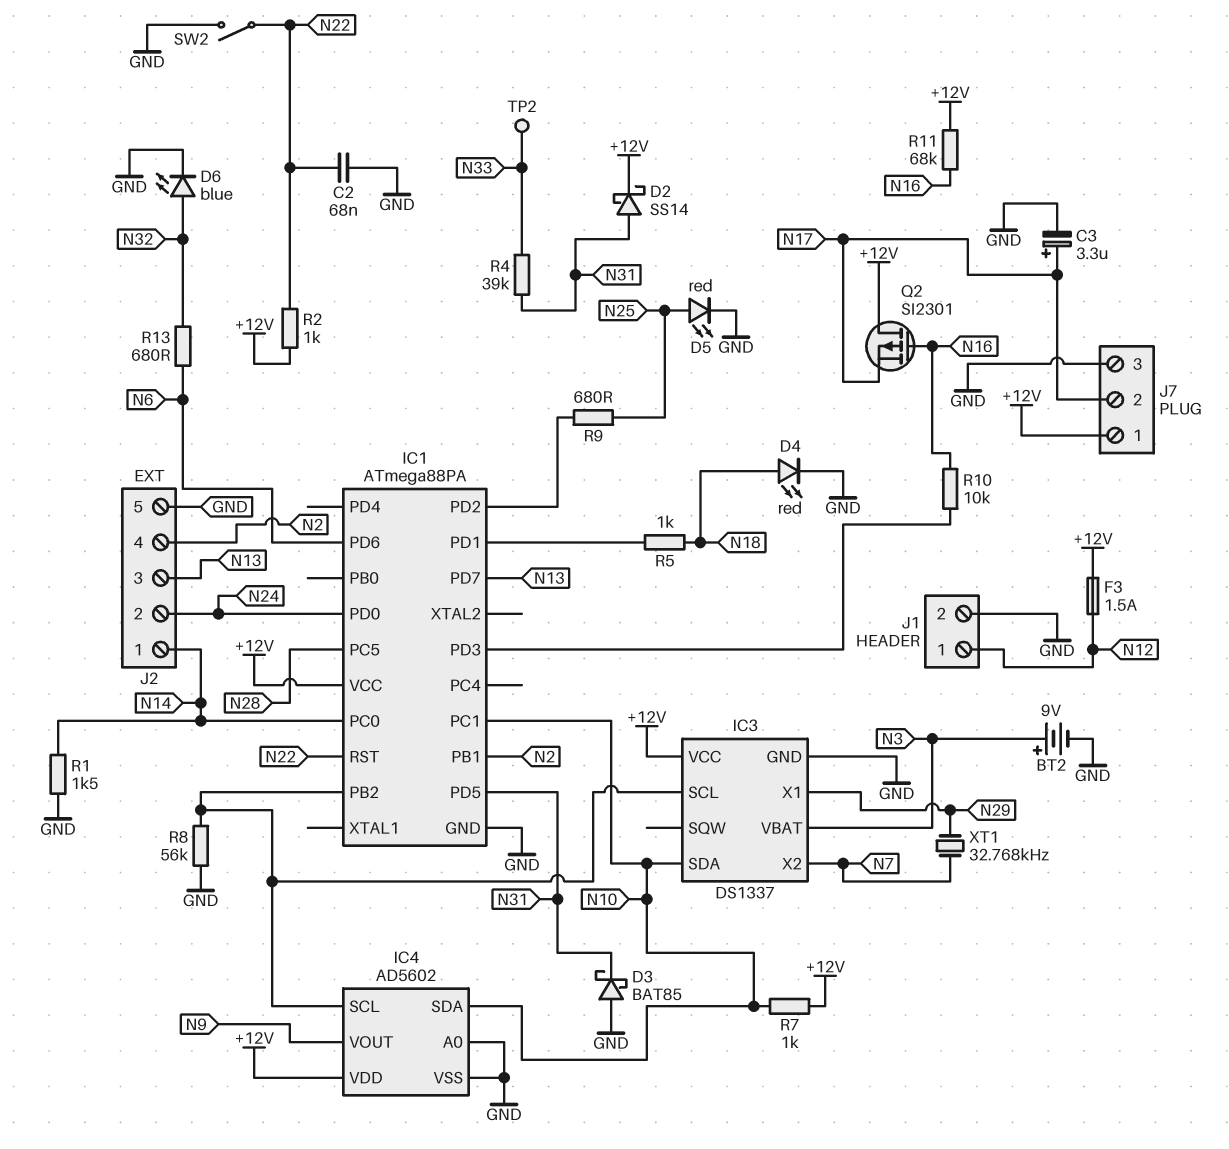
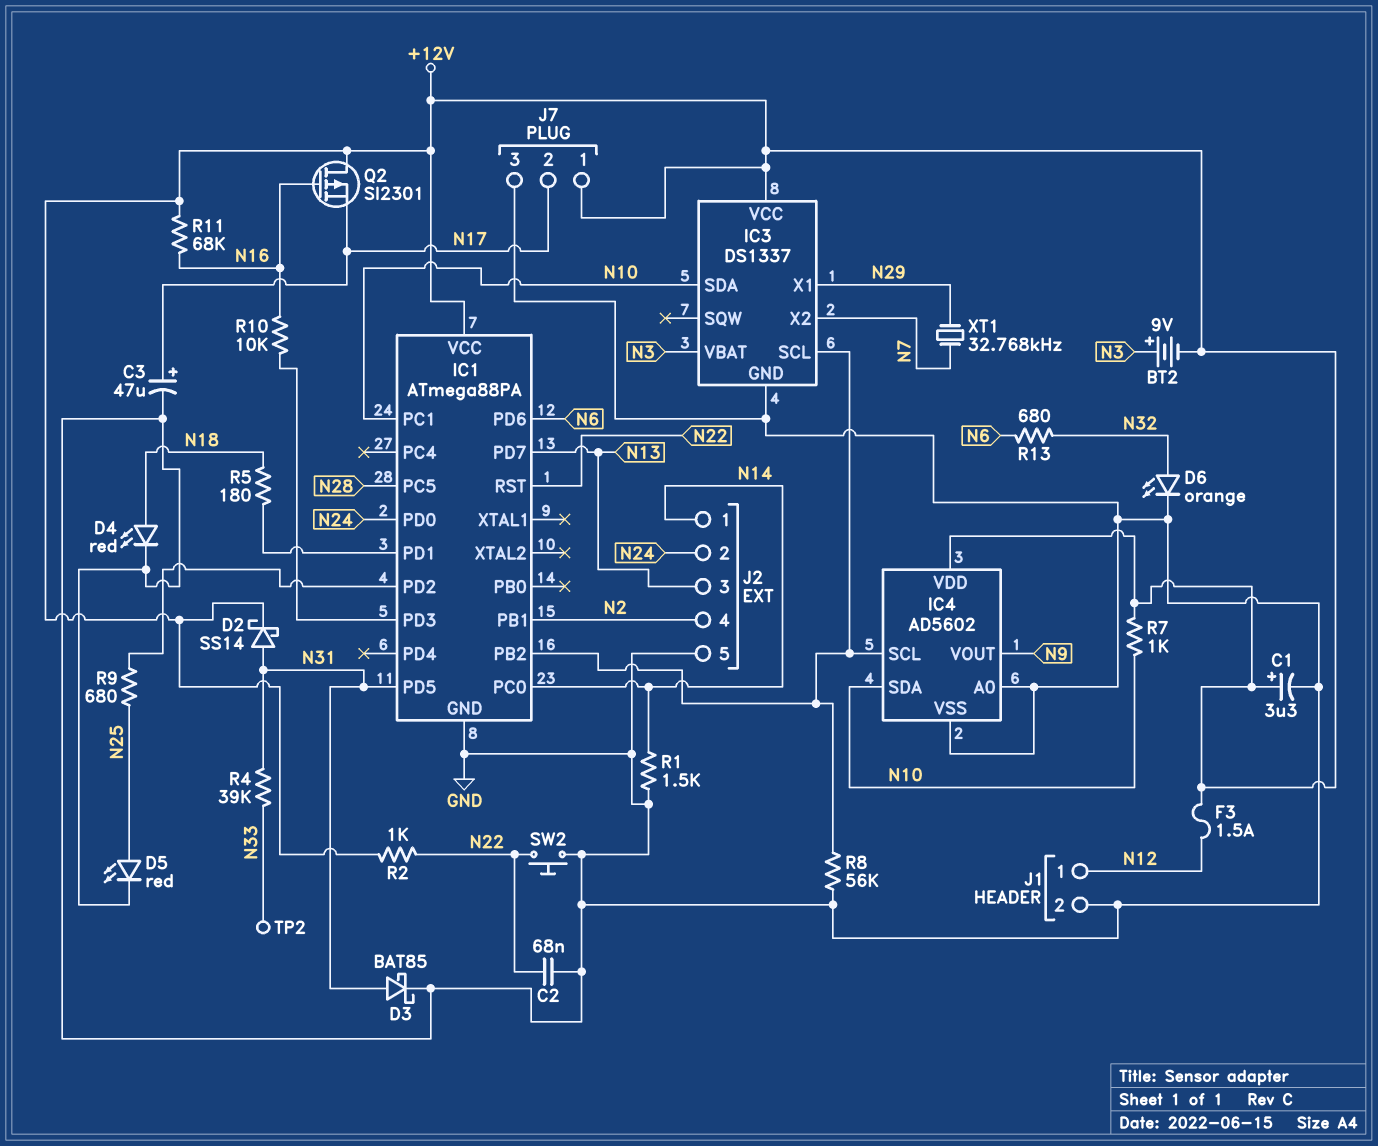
BT2: 9V (plus N3, minus GND) -> 9V (plus N3, minus +12V)
C1: none -> 3.3uF (plus +12V, minus GND)
C3: 3.3uF (plus N17, minus GND) -> 47uF (plus N17, minus GND)
D3: schottky BAT85 (A GND, K N31) -> schottky BAT85 (A N31, K GND)
D6: LED blue (A N32, K GND) -> LED orange (A N32, K GND)
R5: 1k (IC1/PD1, N18) -> 180 (IC1/PD1, N18)
SW2: switch (GND, N22) -> button (GND, N22)

